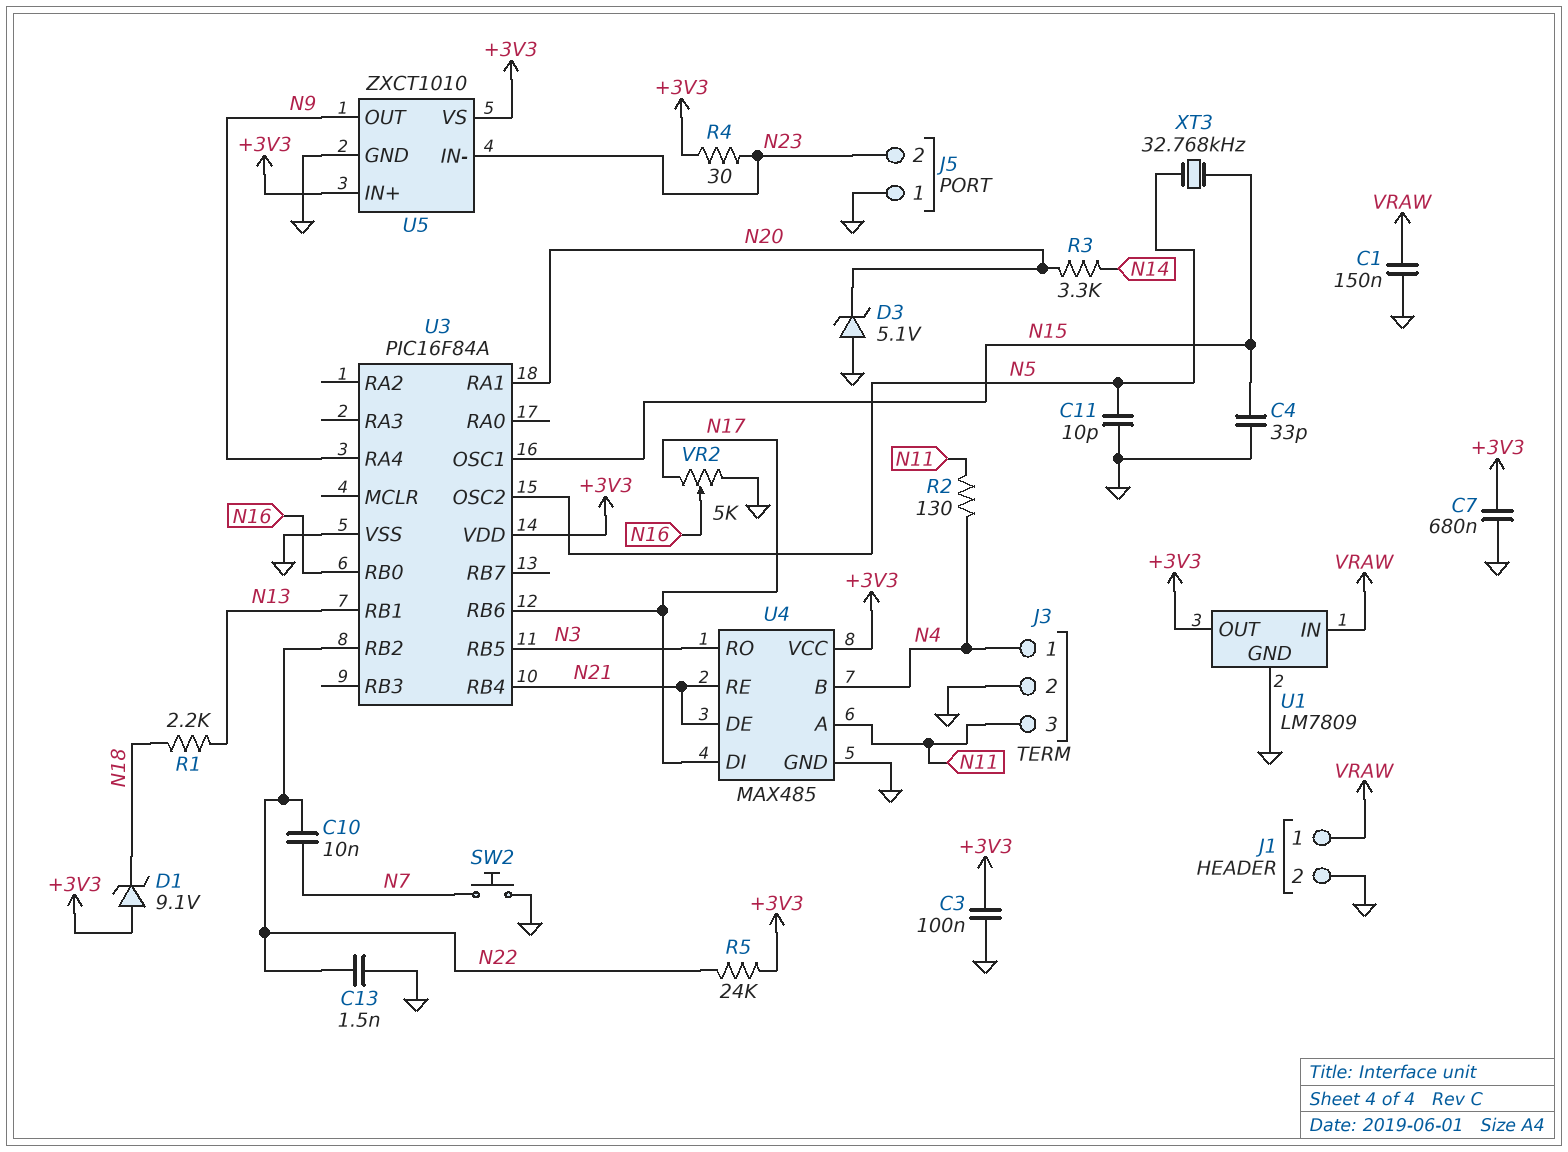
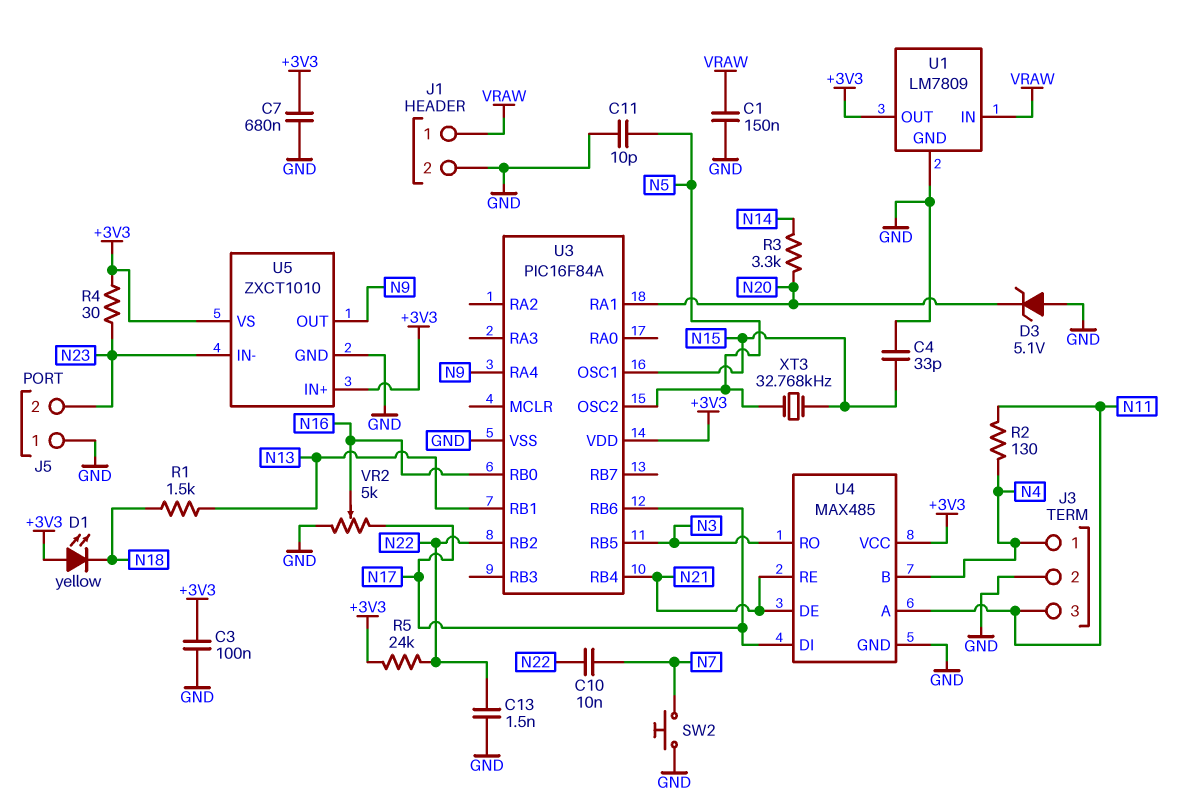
D1: zener 9.1V (A +3V3, K N18) -> LED yellow (A +3V3, K N18)
R1: 2.2k (N13, N18) -> 1.5k (N13, N18)

